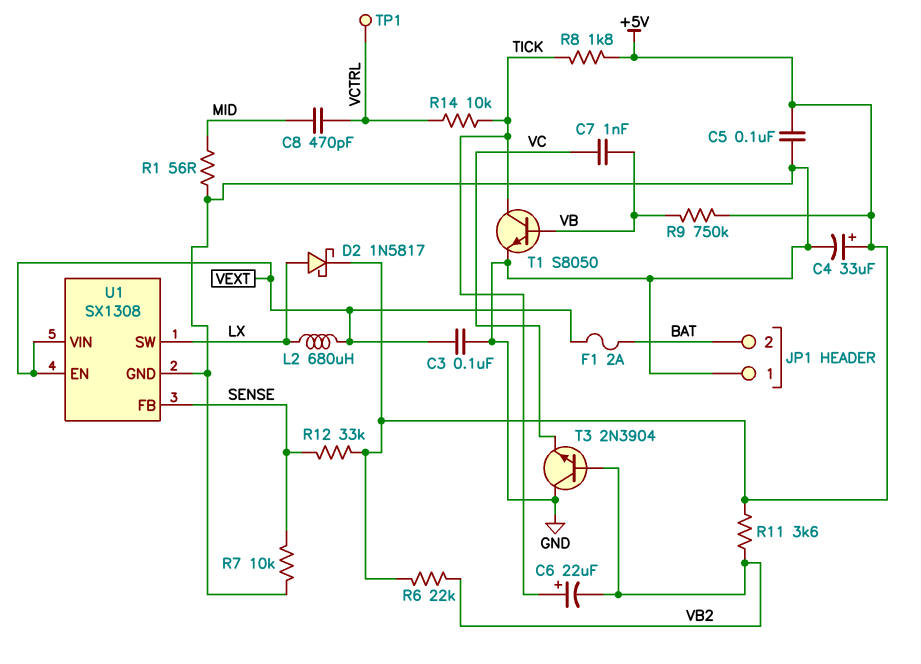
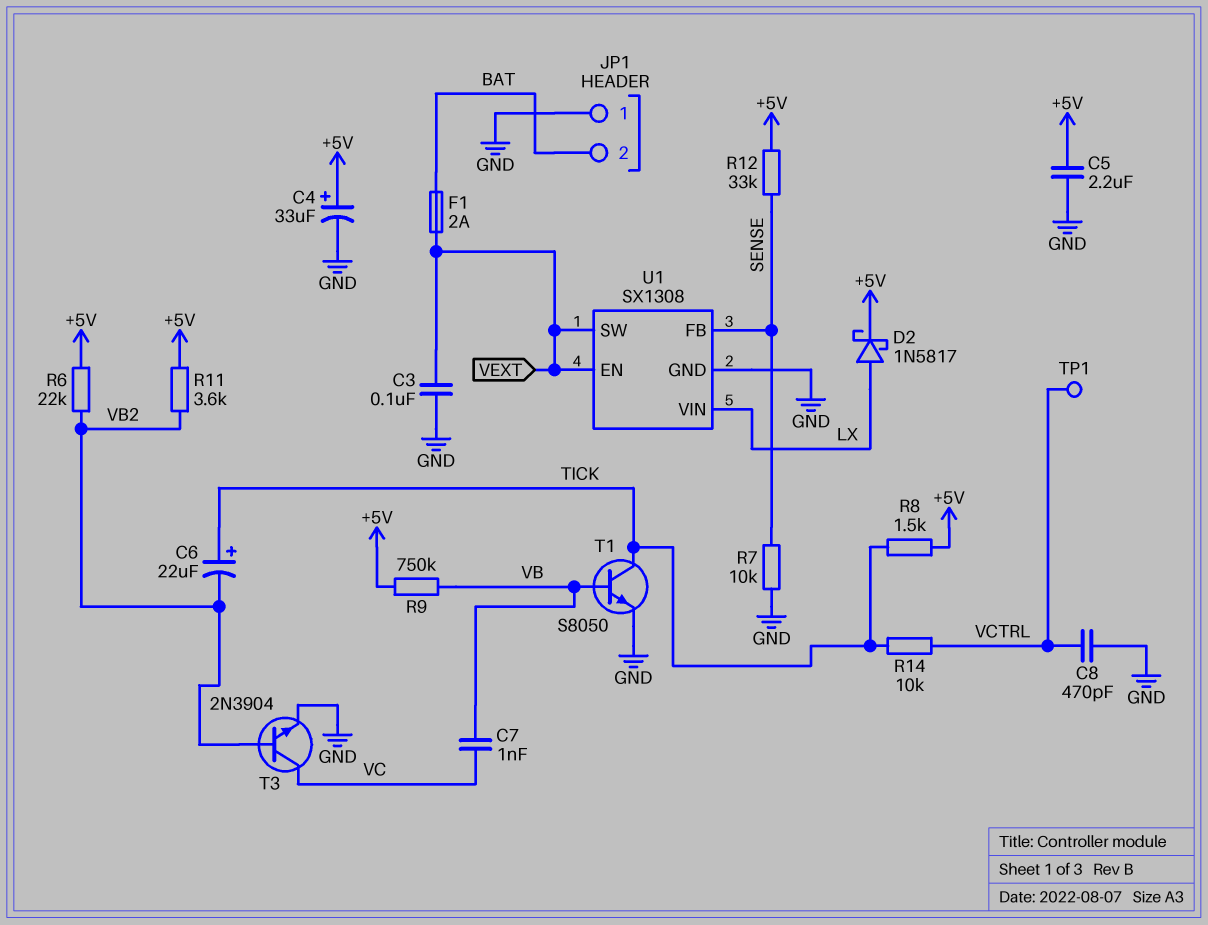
C5: 100nF (+5V, GND) -> 2.2uF (+5V, GND)
C8: 470pF (MID, VCTRL) -> 470pF (GND, VCTRL)
L2: 680uH (LX, VEXT) -> none
R1: 56 (GND, MID) -> none
R8: 1.8k (+5V, TICK) -> 1.5k (+5V, TICK)
T3: NPN 2N3904 (B VB2, C GND, E VC) -> NPN 2N3904 (B VB2, C VC, E GND)
U1 pin SW: LX -> VEXT
U1 pin VIN: VEXT -> LX

